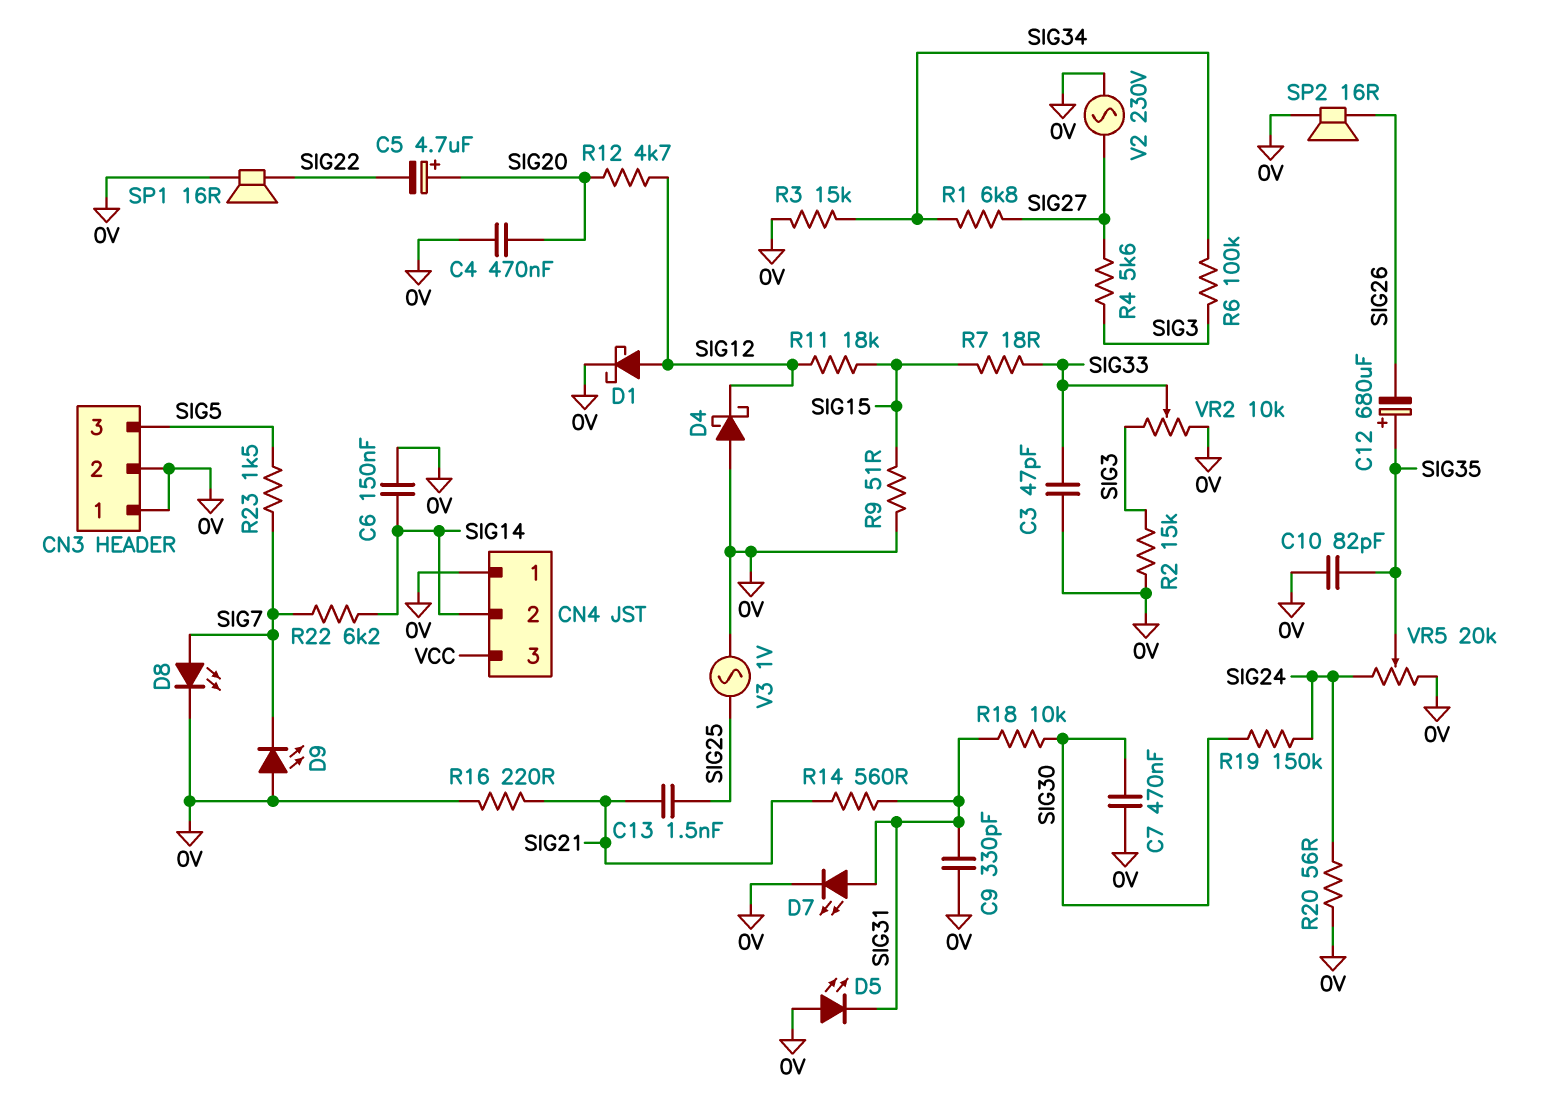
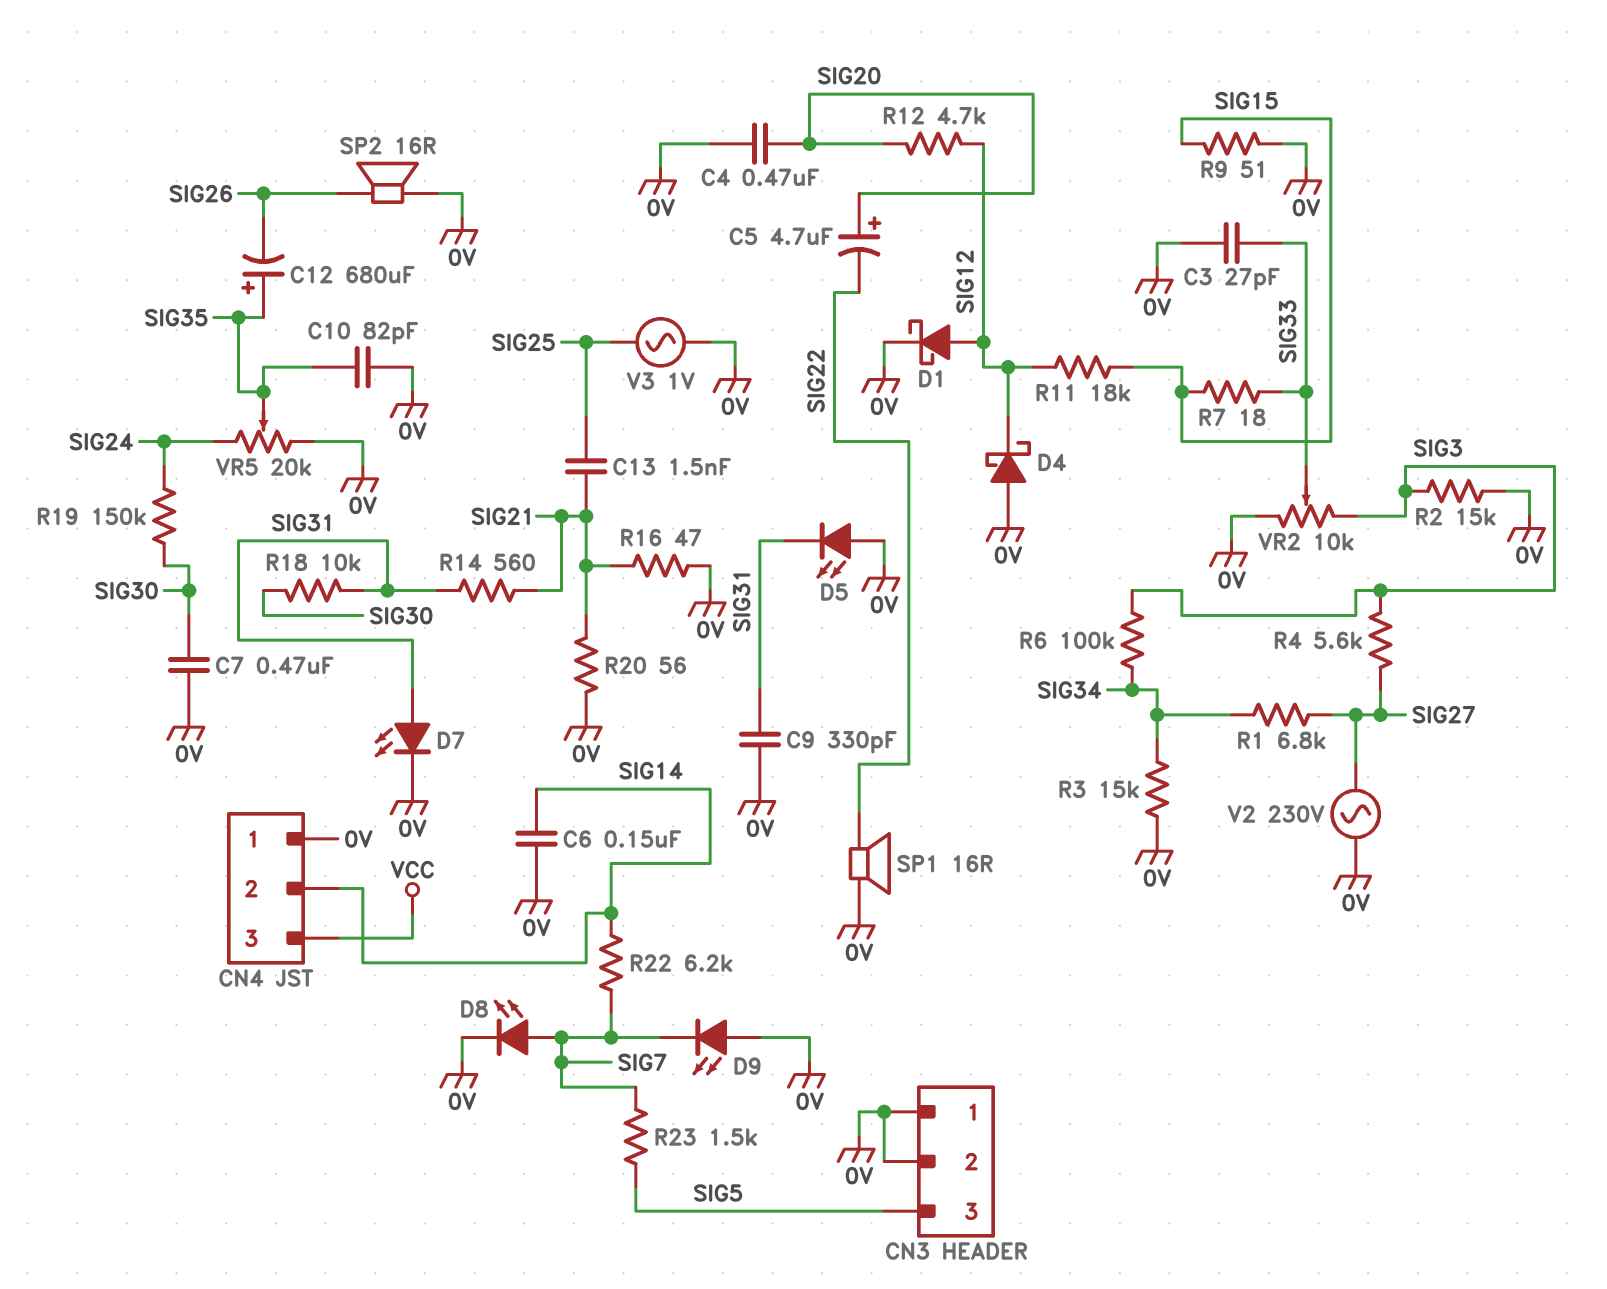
C3: 47pF (0V, SIG33) -> 27pF (0V, SIG33)
R16: 220 (0V, SIG21) -> 47 (0V, SIG21)
R20: 56 (0V, SIG24) -> 56 (0V, SIG21)

